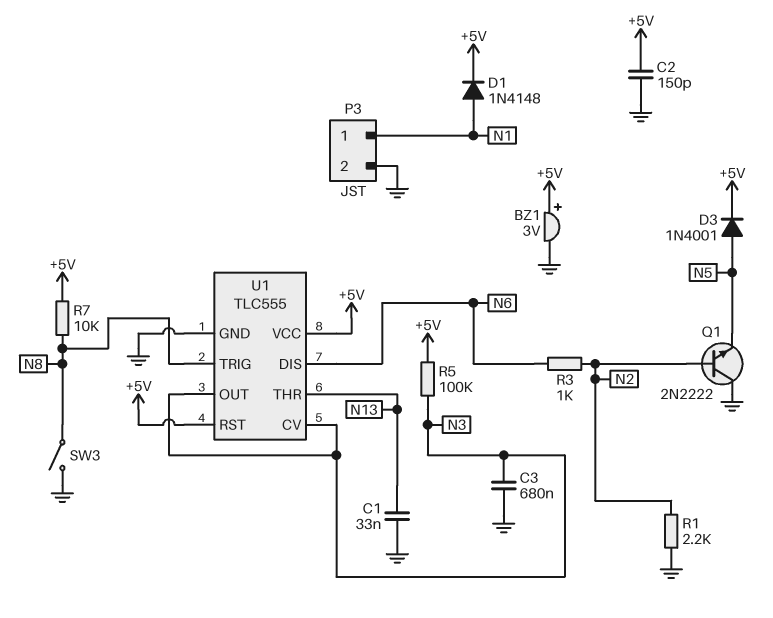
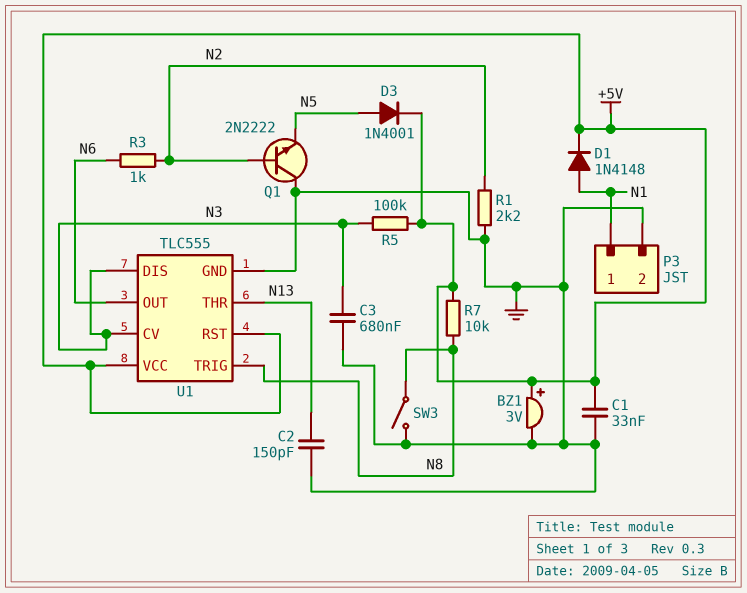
C1: 33nF (GND, N13) -> 33nF (+5V, GND)
C2: 150pF (+5V, GND) -> 150pF (GND, N13)
U1 pin DIS: N6 -> N3
U1 pin OUT: N3 -> N6

